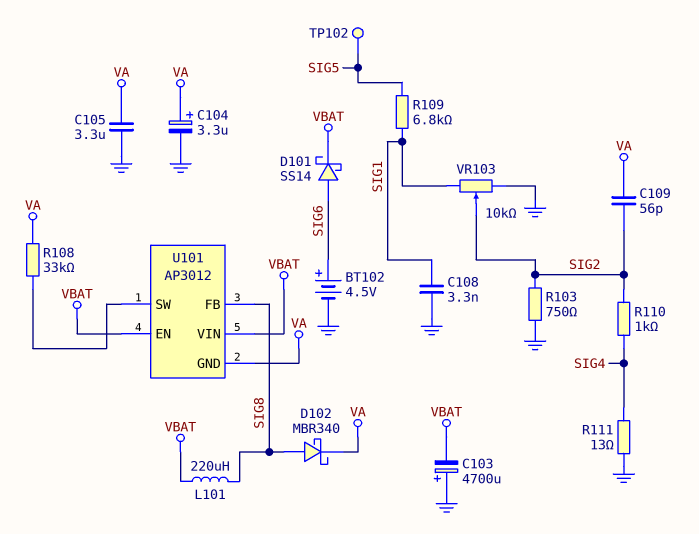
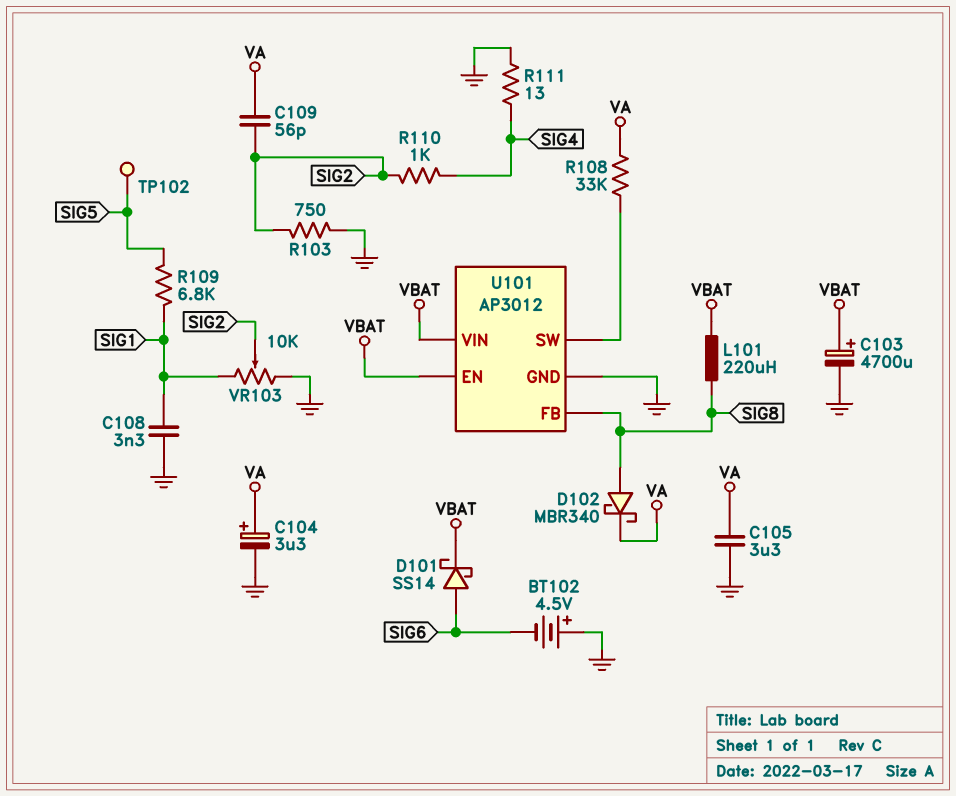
BT102: 4.5V (plus SIG6, minus GND) -> 4.5V (plus GND, minus SIG6)
C103: 4700uF (plus GND, minus VBAT) -> 4700uF (plus VBAT, minus GND)
U101 pin GND: VA -> GND

